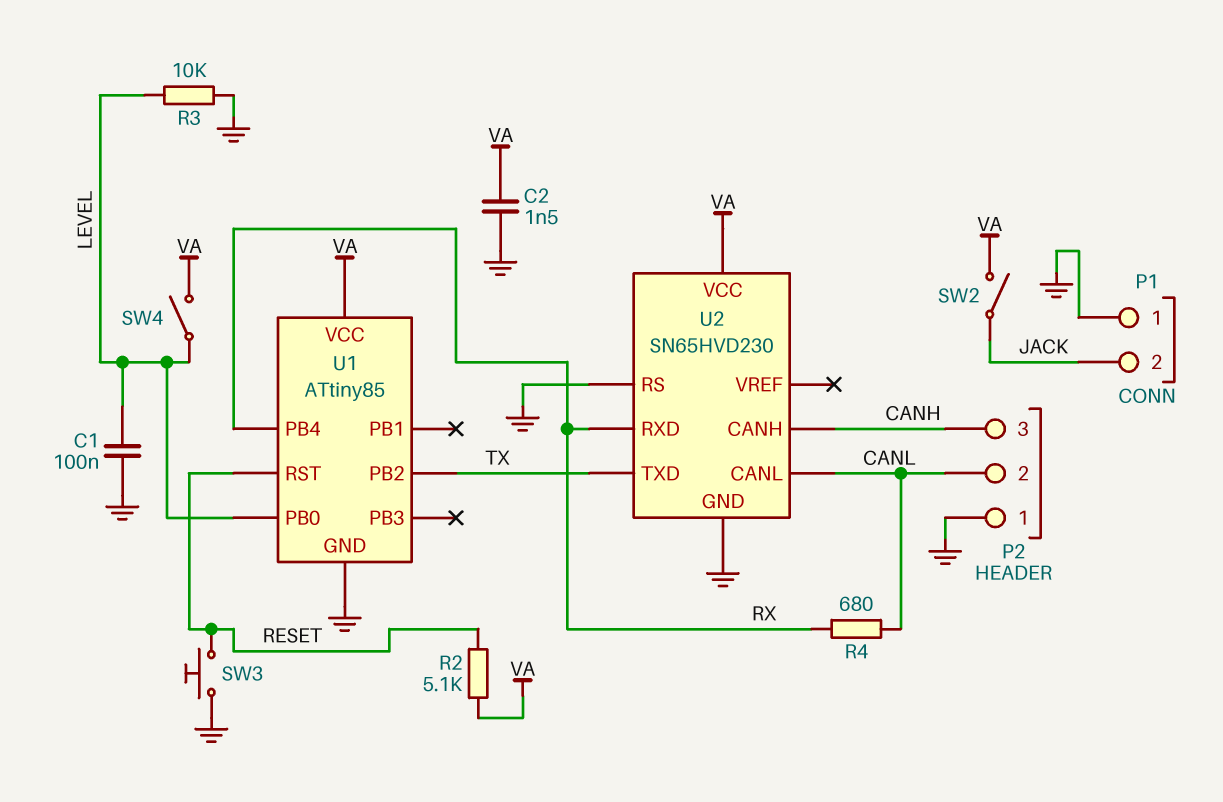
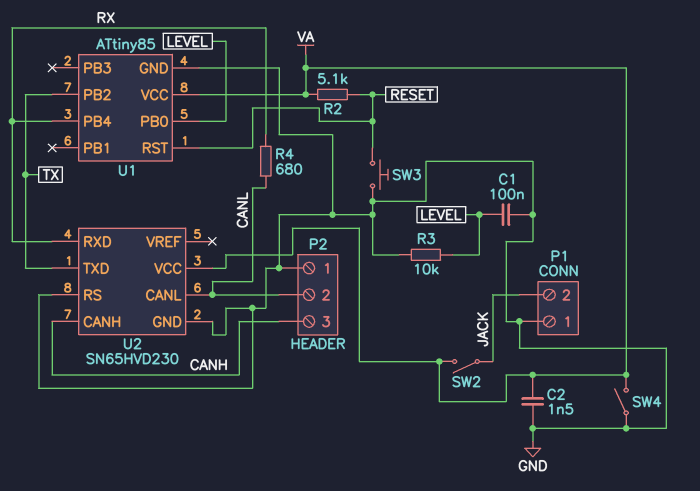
SW4: switch (LEVEL, VA) -> switch (GND, VA)

